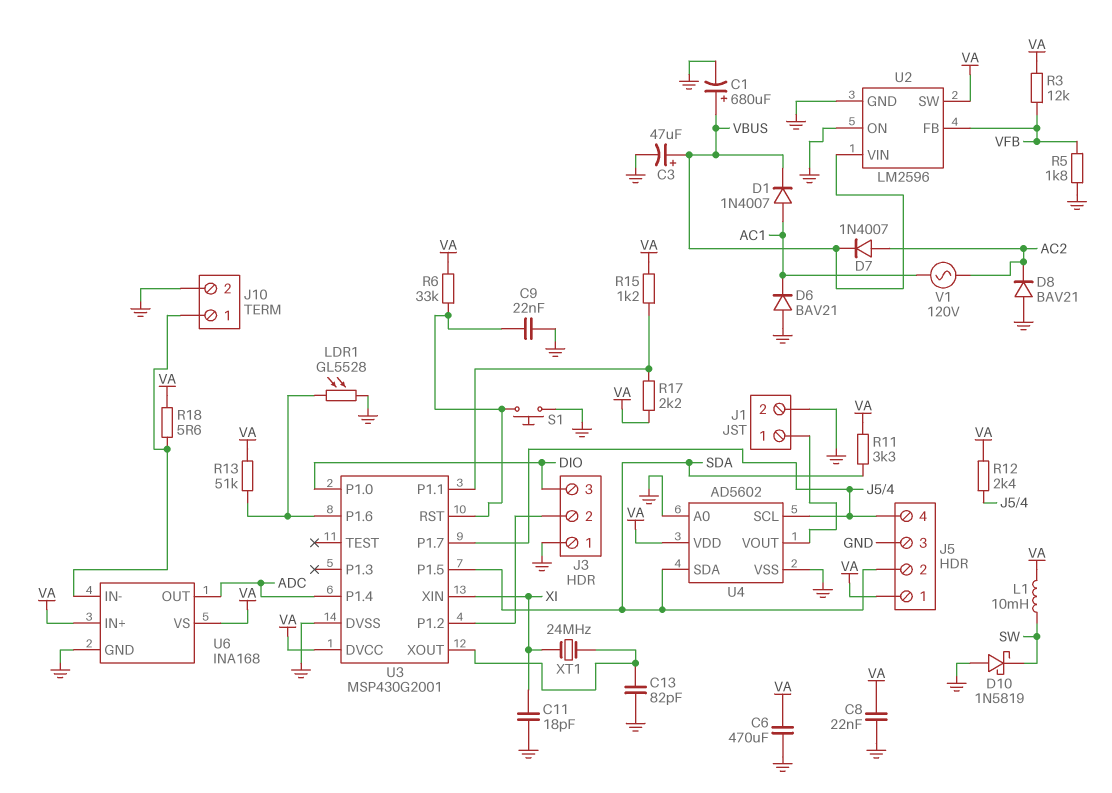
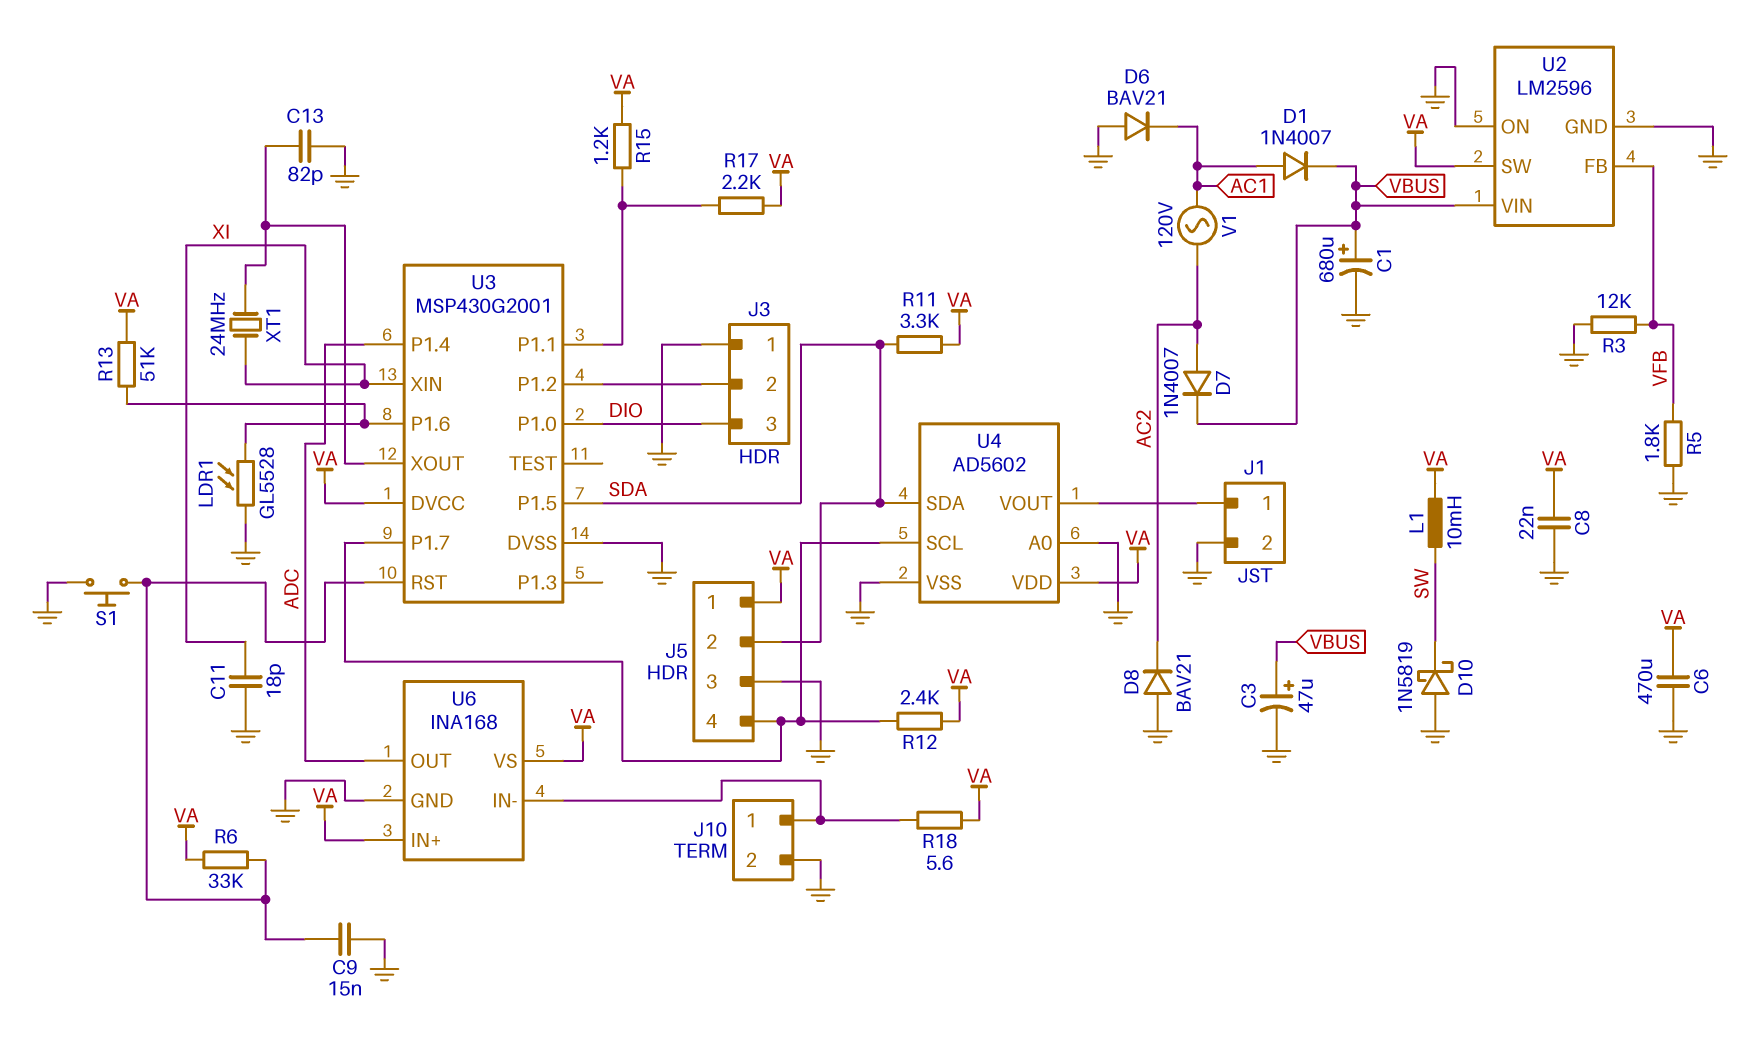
C9: 22nF (GND, U3/RST) -> 15nF (GND, U3/RST)
R3: 12k (VA, VFB) -> 12k (GND, VFB)

